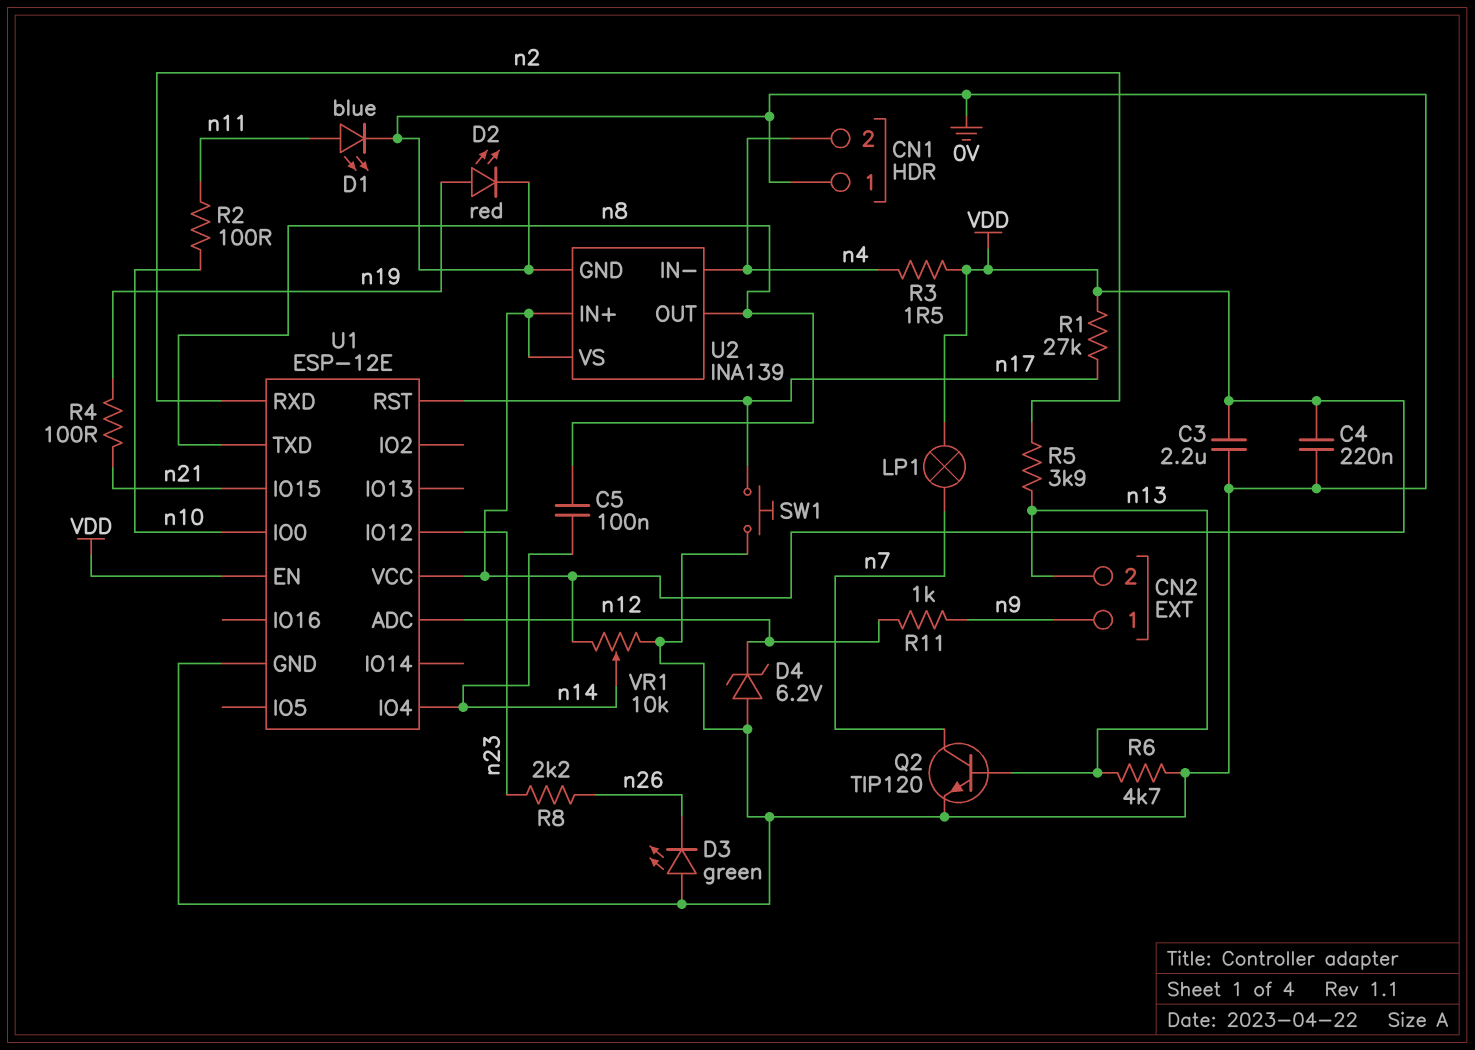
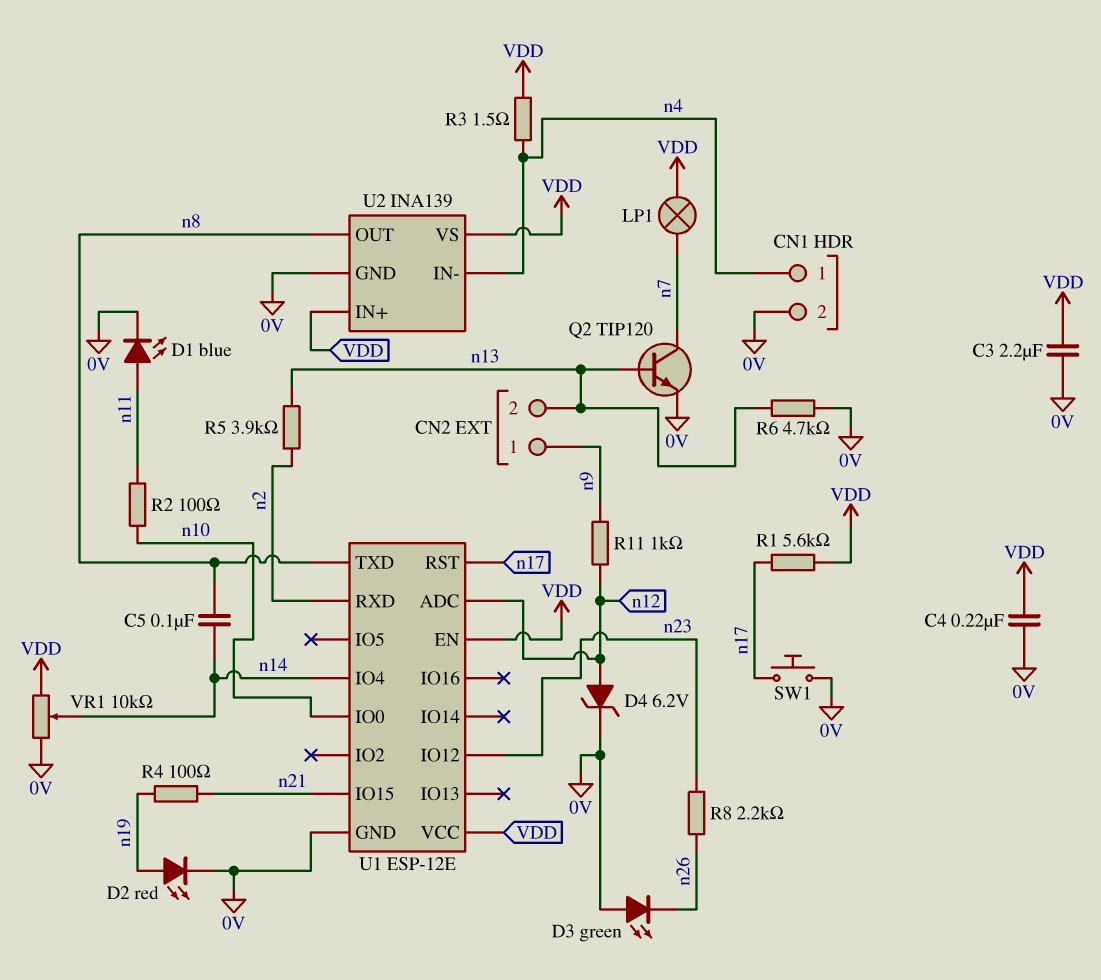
CN1 pin 1: 0V -> n4
CN1 pin 2: n4 -> 0V
D4: zener 6.2V (A 0V, K n12) -> zener 6.2V (A n12, K 0V)
R1: 27k (VDD, n17) -> 5.6k (VDD, n17)

